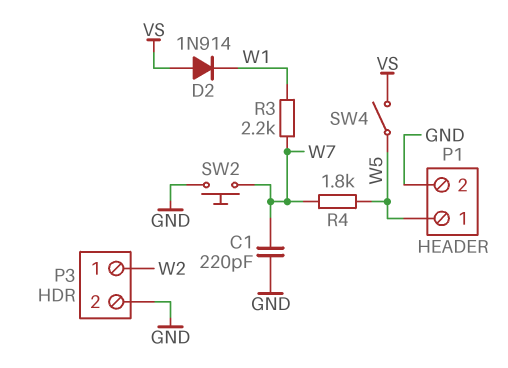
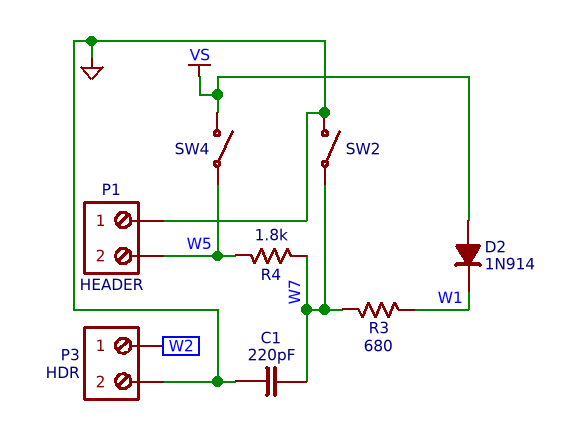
P1 pin 1: W5 -> GND
P1 pin 2: GND -> W5
R3: 2.2k (W1, W7) -> 680 (W1, W7)
SW2: button (GND, W7) -> switch (GND, W7)

